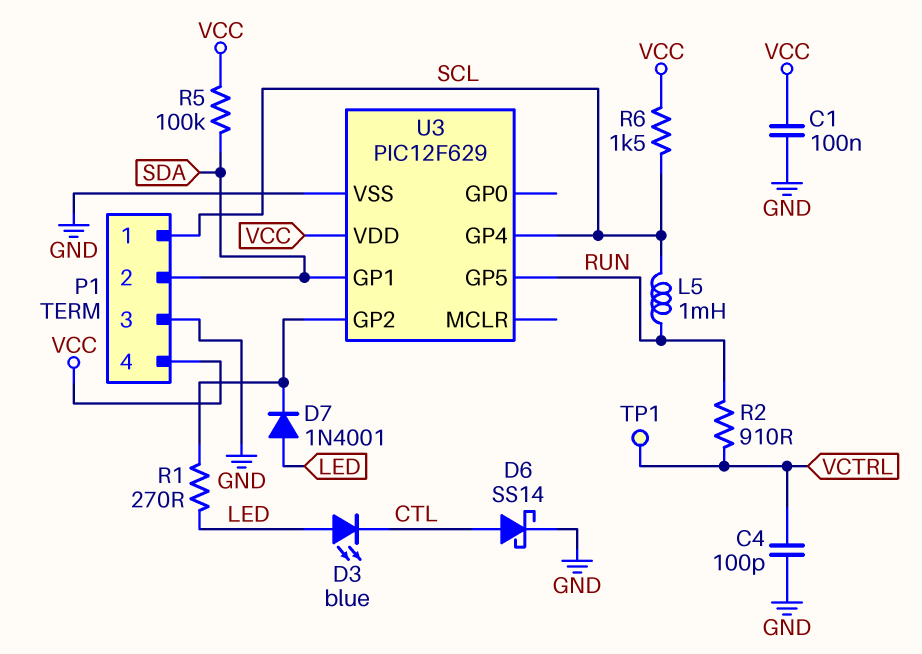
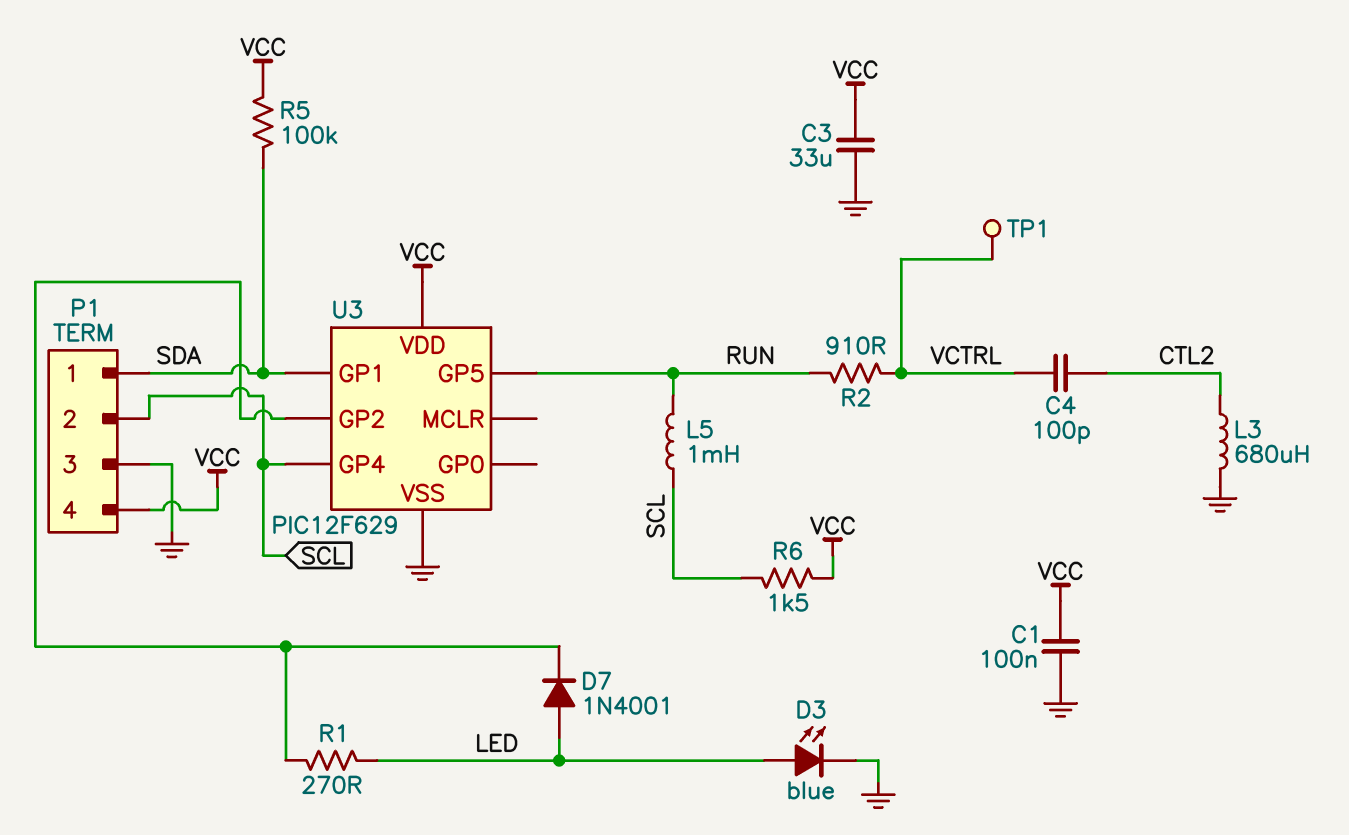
C3: none -> 33uF (GND, VCC)
C4: 100pF (GND, VCTRL) -> 100pF (CTL2, VCTRL)
D3: LED blue (A LED, K CTL) -> LED blue (A LED, K GND)
D6: schottky SS14 (A CTL, K GND) -> none
L3: none -> 680uH (CTL2, GND)
P1 pin 1: SCL -> SDA
P1 pin 2: SDA -> SCL

